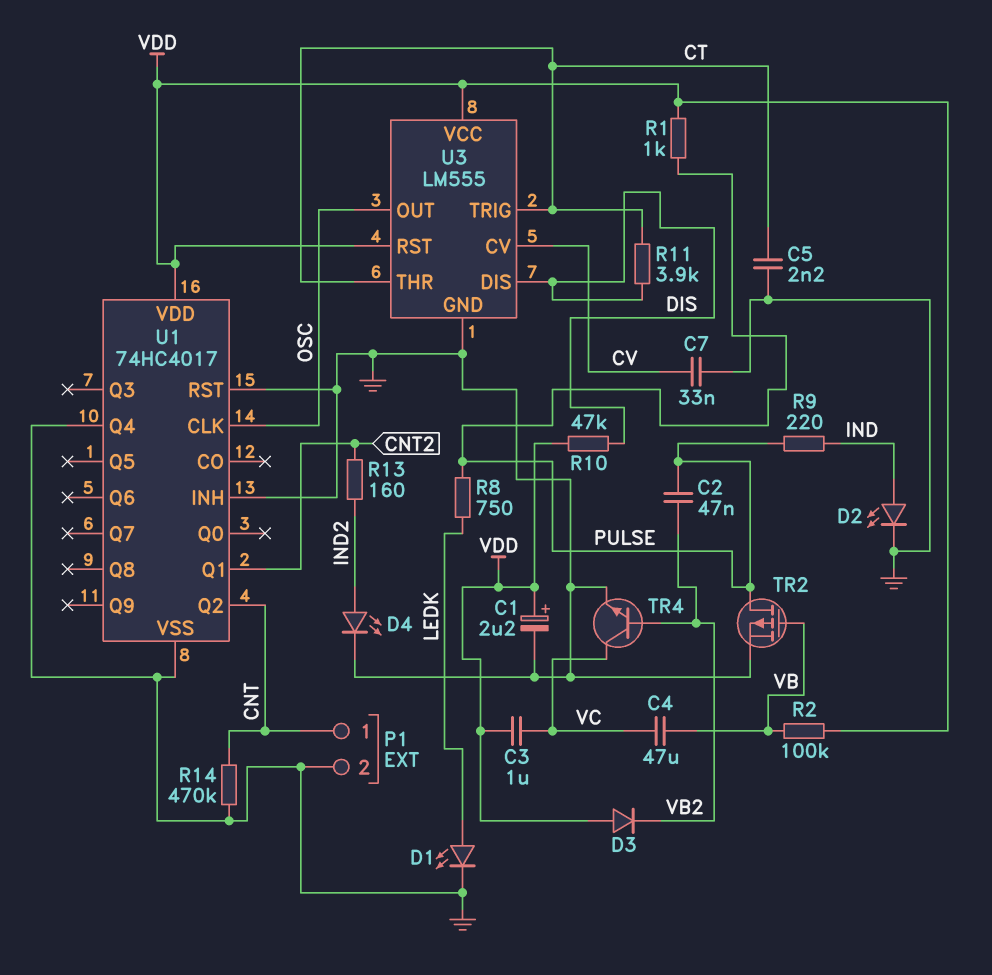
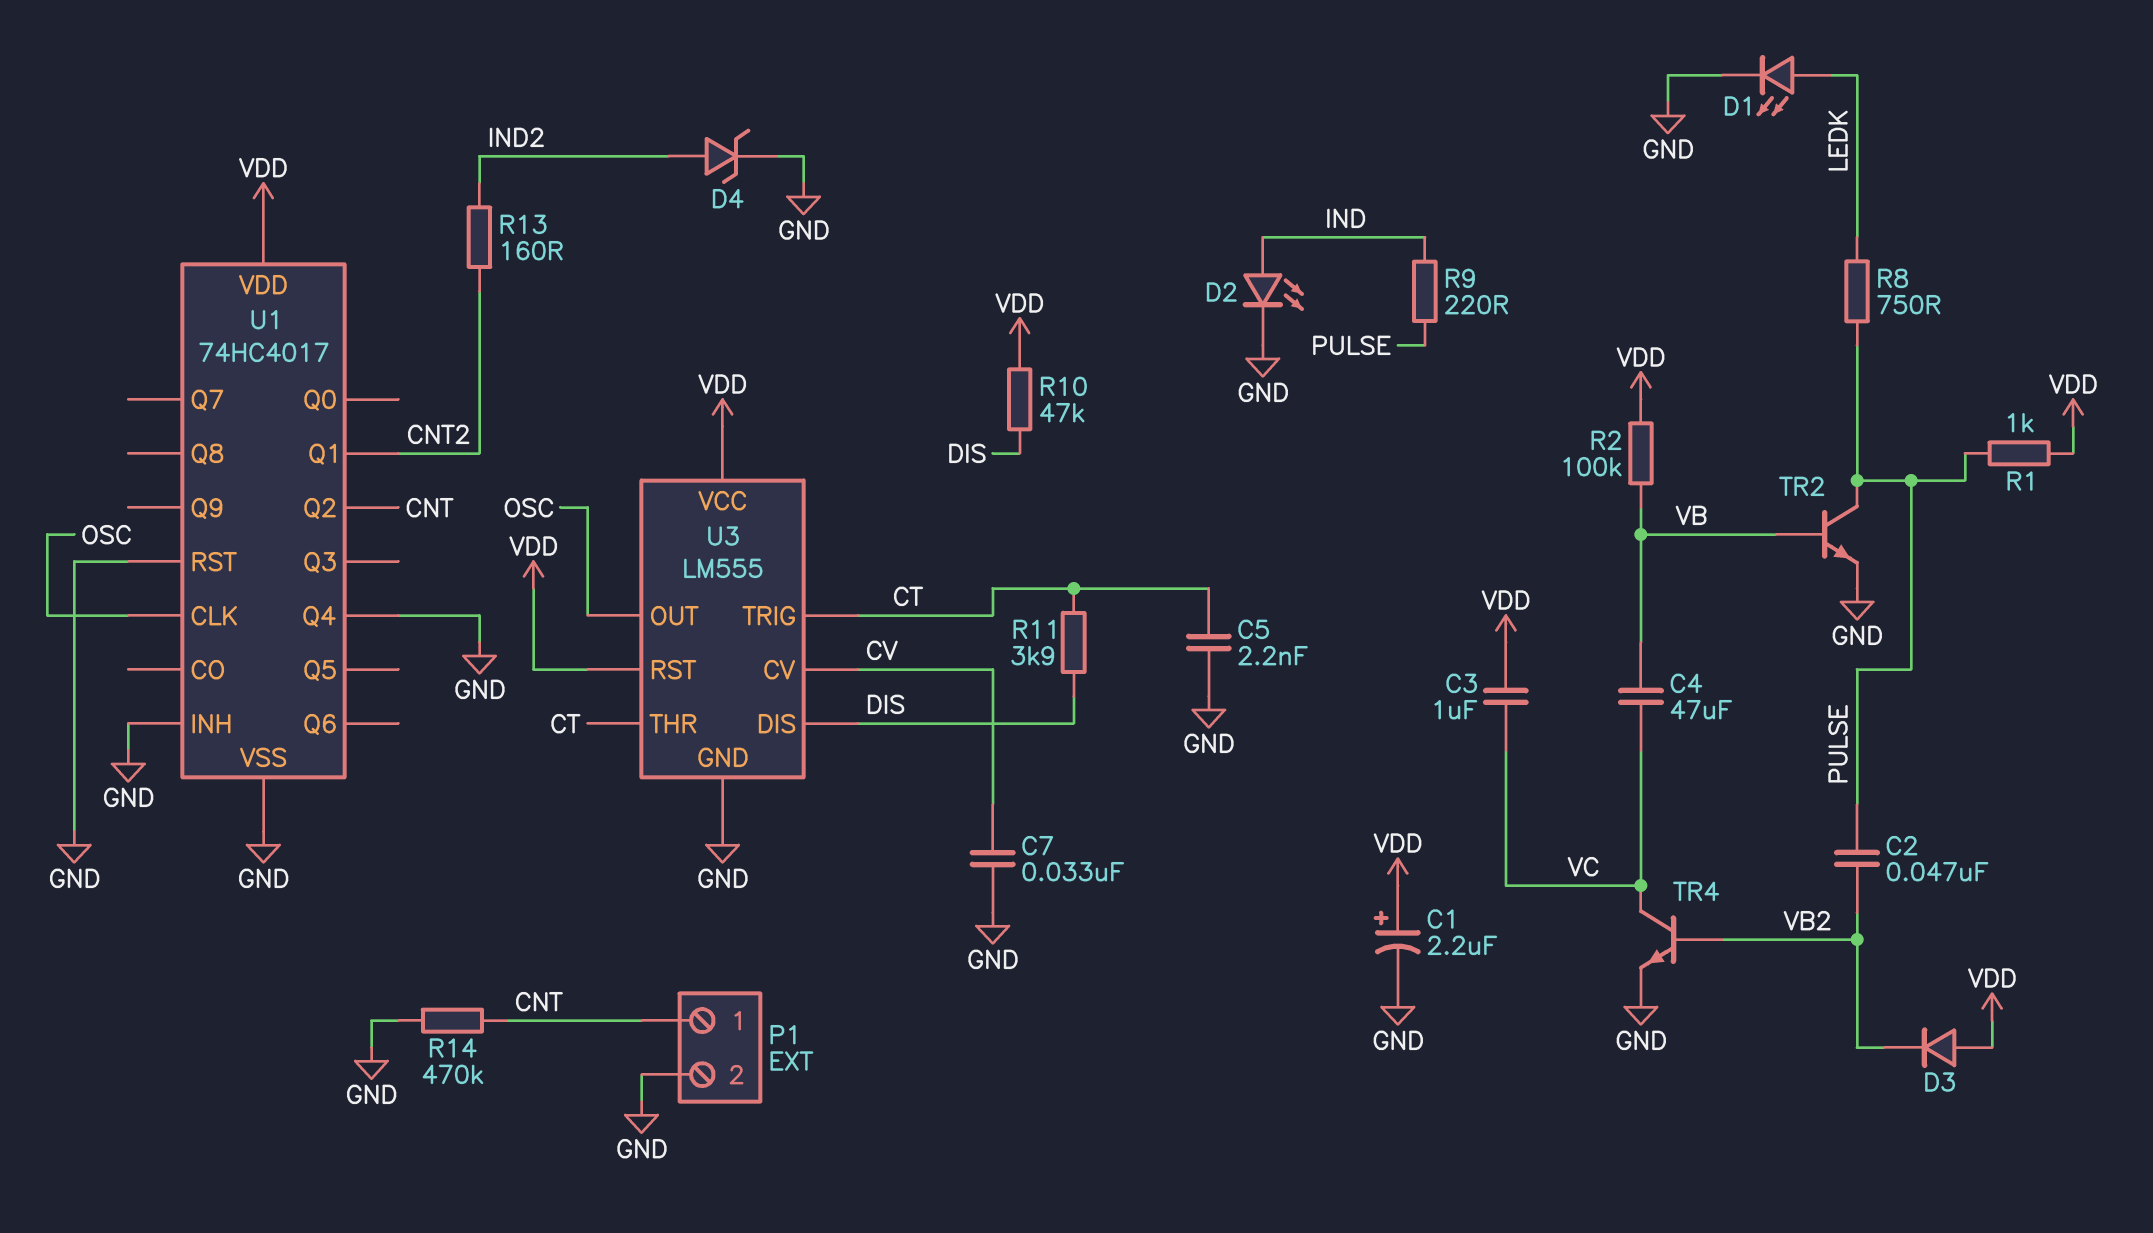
D4: LED (A IND2, K GND) -> zener (A IND2, K GND)
TR2: PMOS (G VB, D PULSE, S GND) -> NPN (B VB, C PULSE, E GND)

